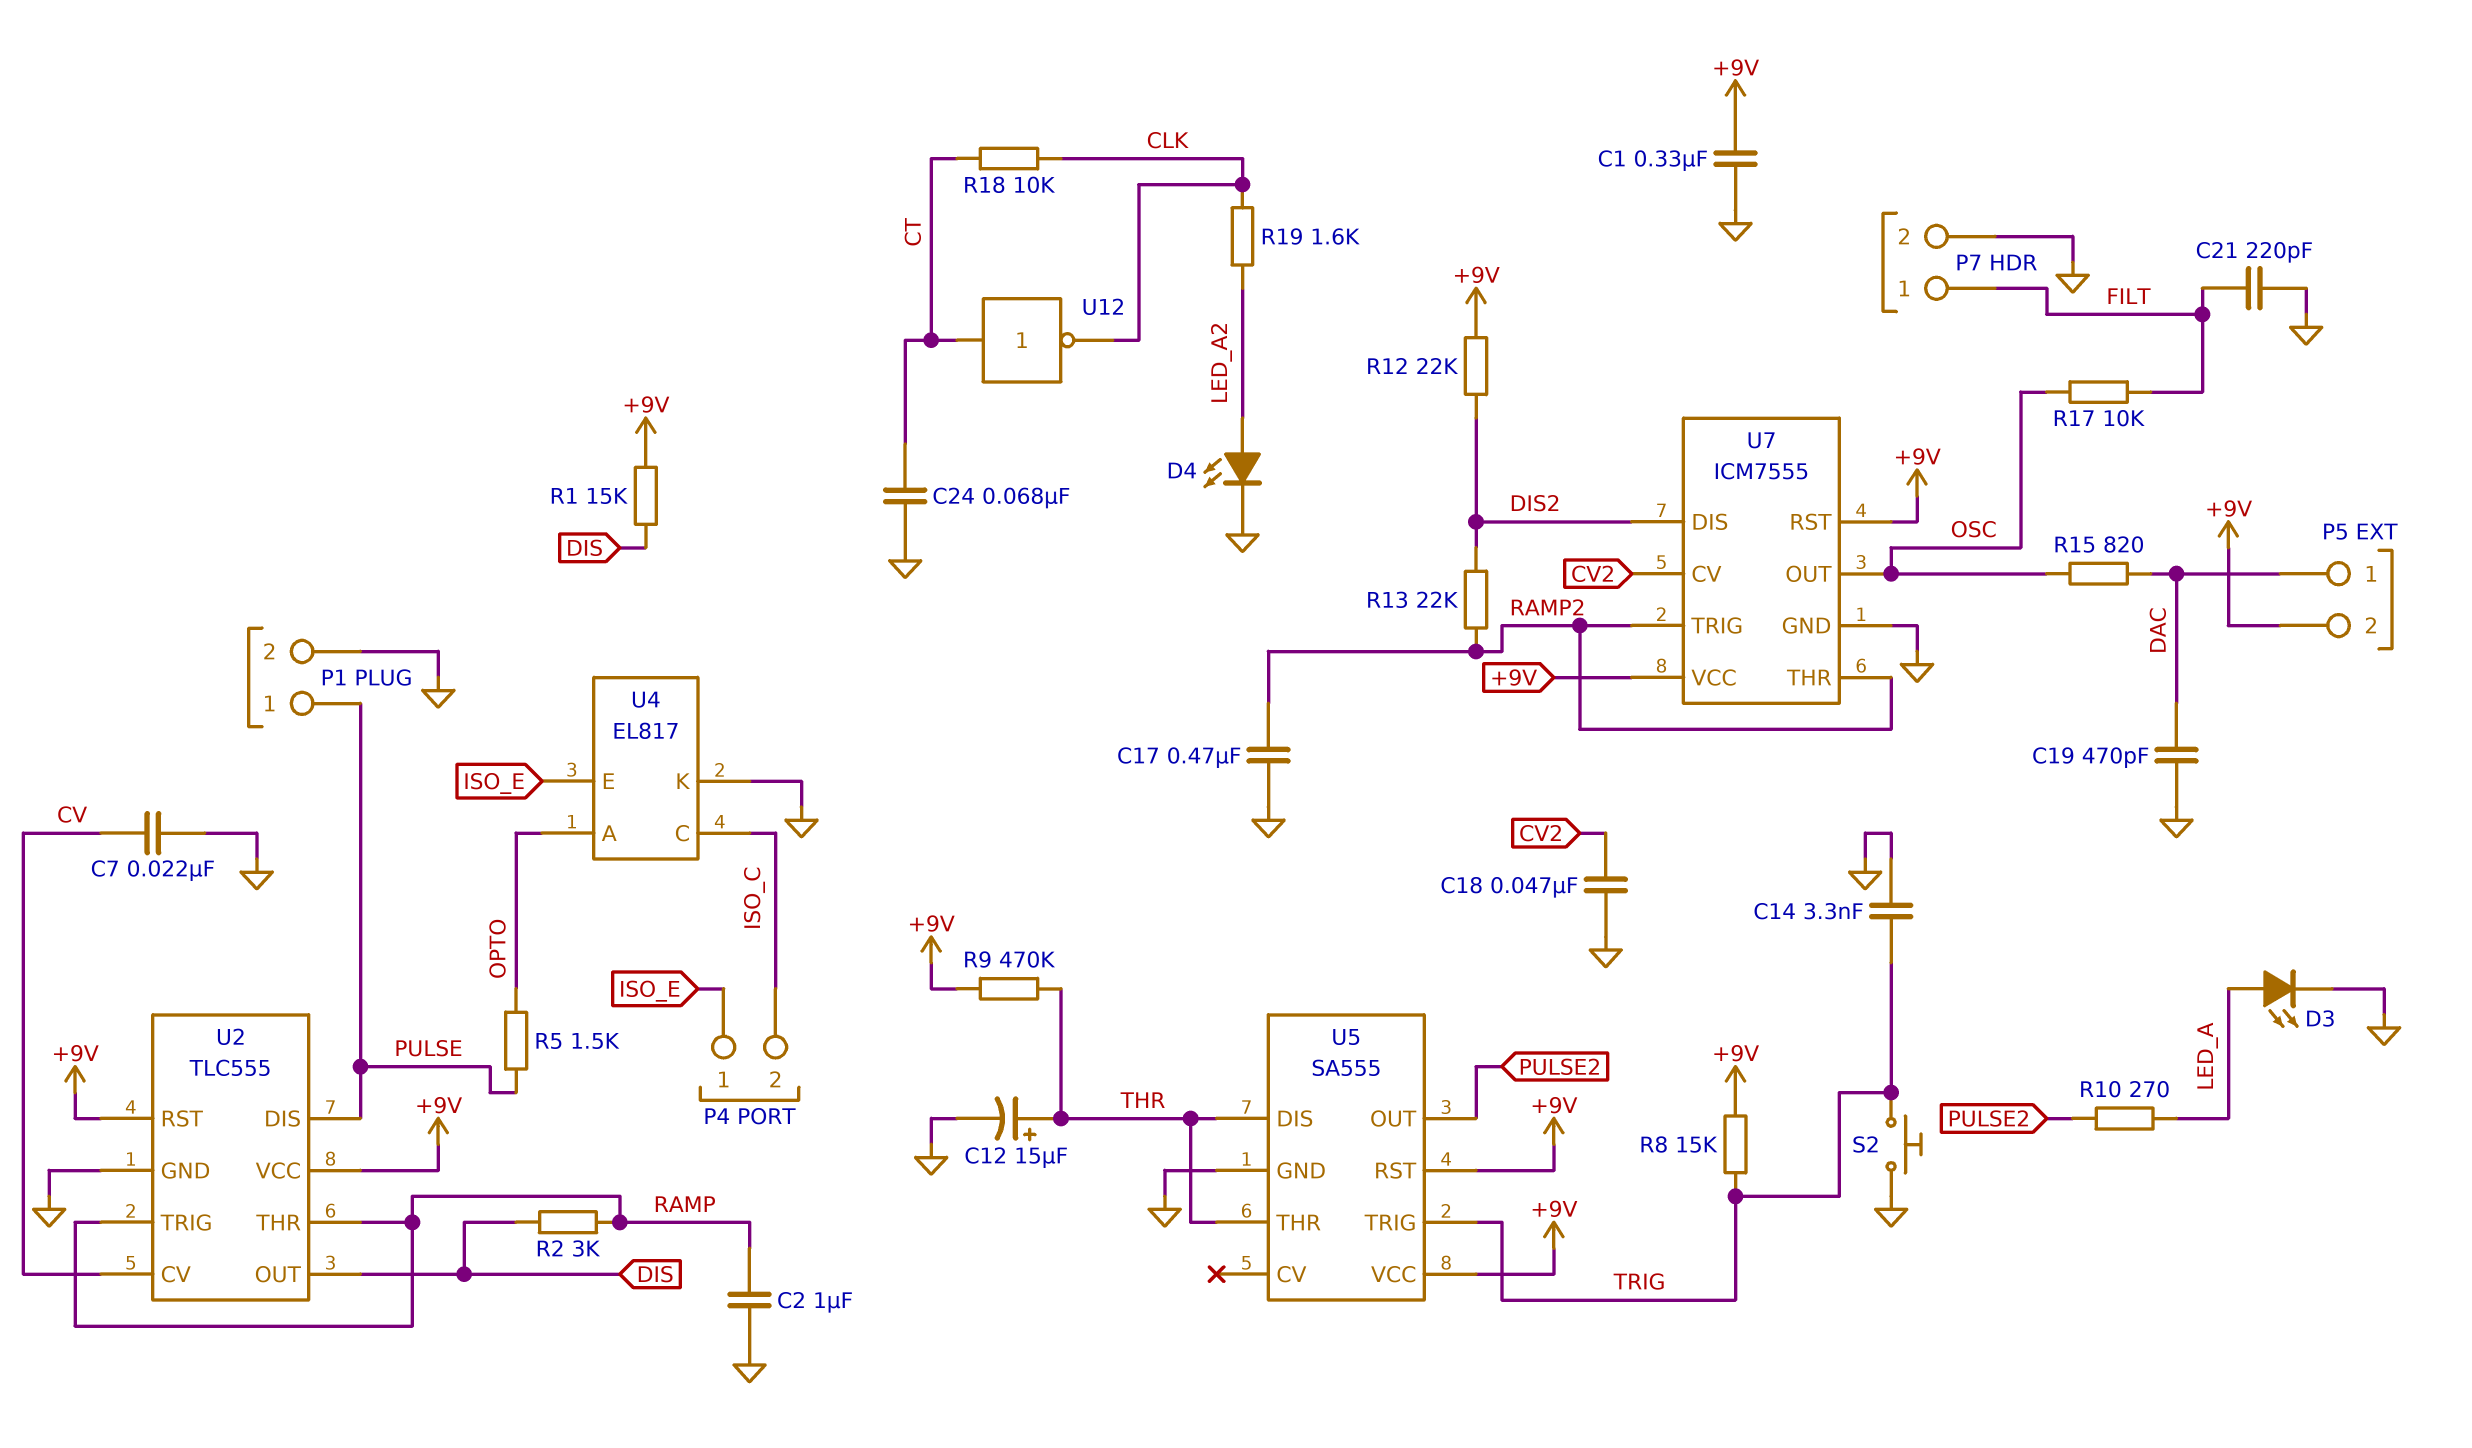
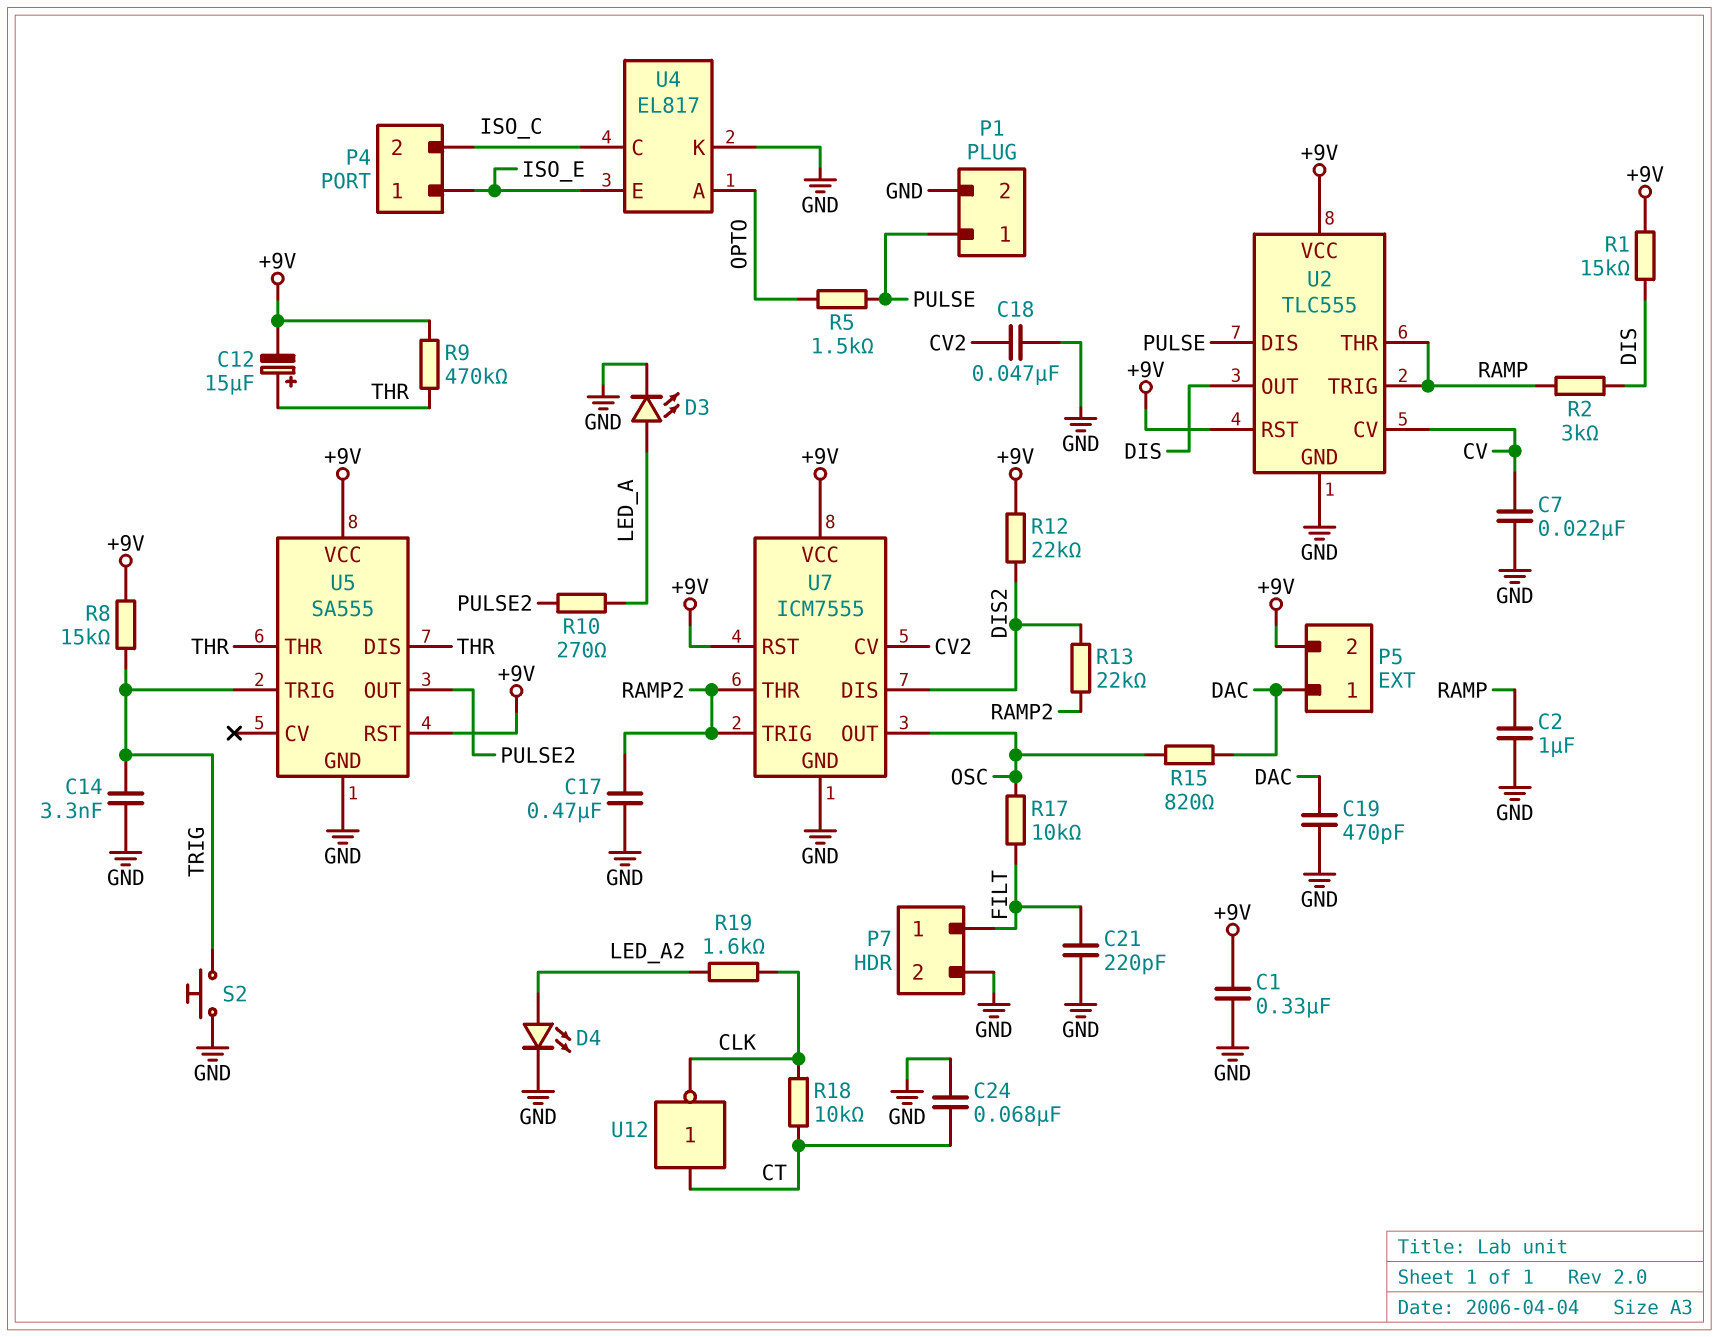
C12: 15uF (plus THR, minus GND) -> 15uF (plus THR, minus +9V)

